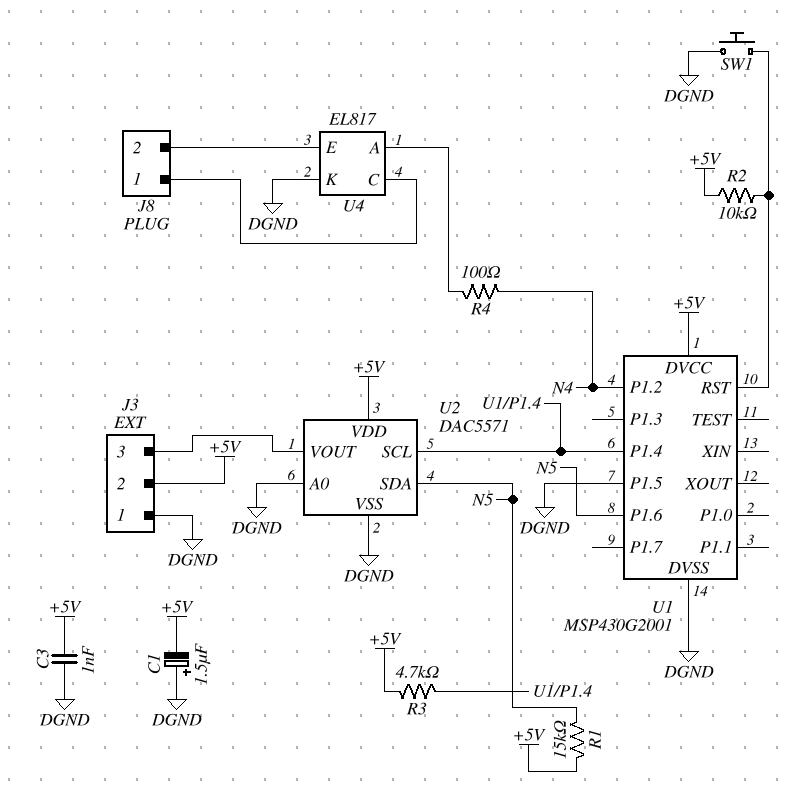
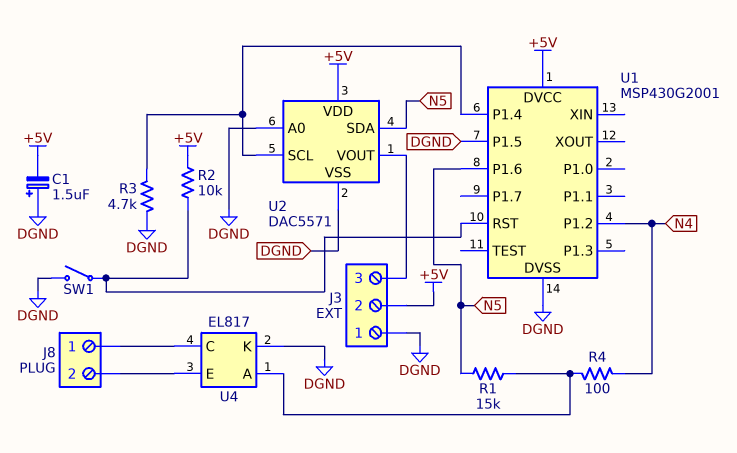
C3: 1nF (+5V, DGND) -> none
R1: 15k (+5V, N5) -> 15k (N5, U4/A)
R3: 4.7k (+5V, U1/P1.4) -> 4.7k (DGND, U1/P1.4)
SW1: button (DGND, U1/RST) -> switch (DGND, U1/RST)

